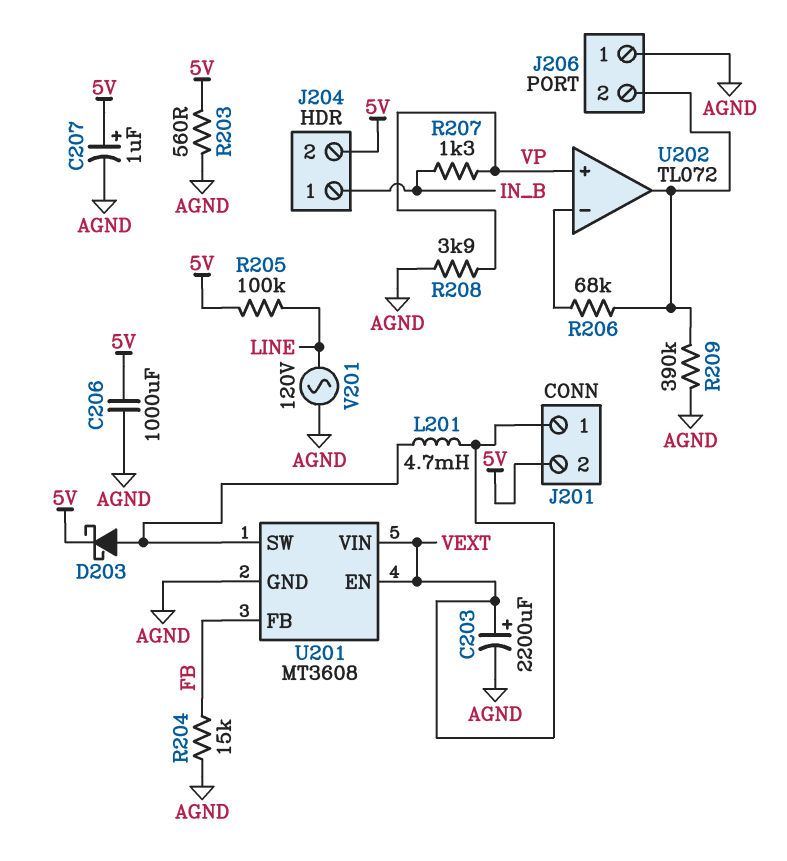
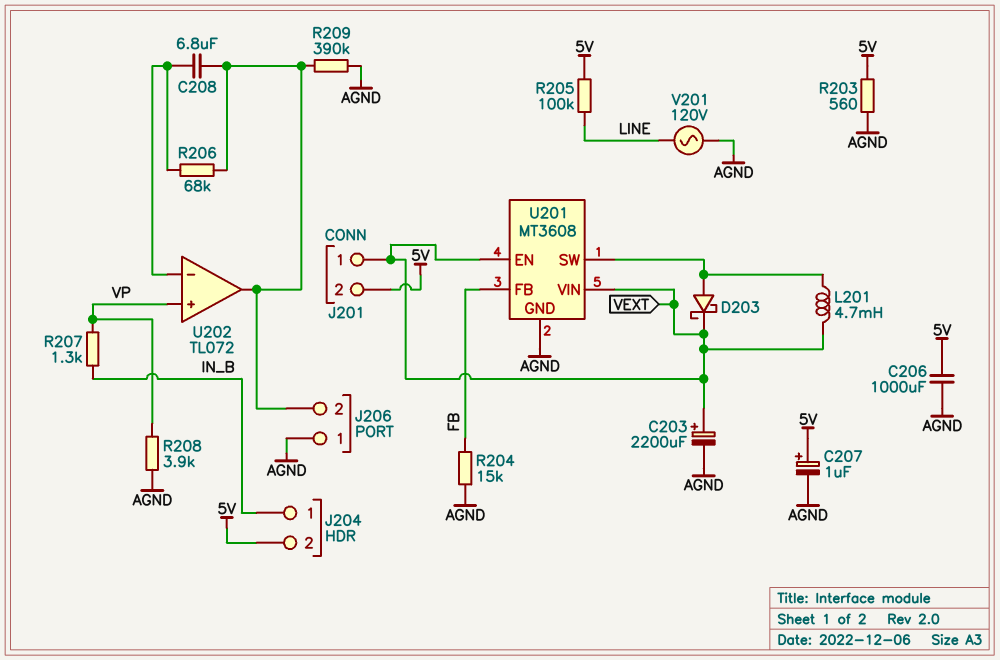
C208: none -> 6.8uF (J206/2, U202/in-)
D203: schottky (A U201/SW, K 5V) -> schottky (A U201/SW, K VEXT)

